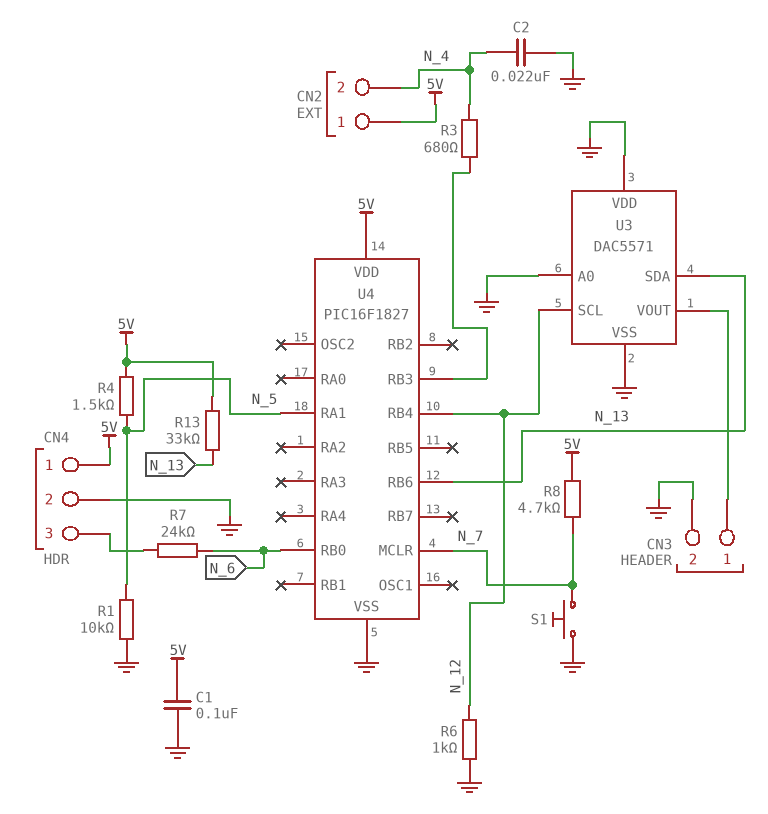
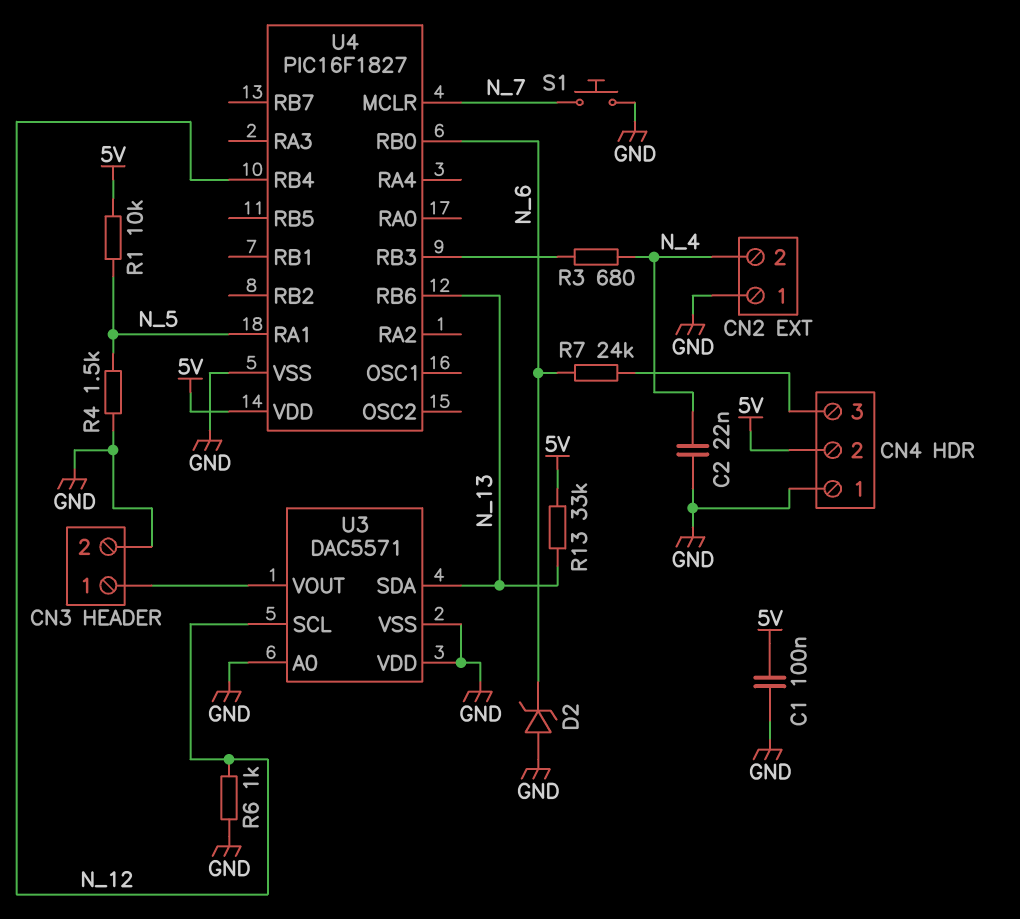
CN2 pin 1: 5V -> GND
CN4 pin 1: 5V -> GND
CN4 pin 2: GND -> 5V
D2: none -> zener (A GND, K N_6)
R1: 10k (GND, N_5) -> 10k (5V, N_5)
R4: 1.5k (5V, N_5) -> 1.5k (GND, N_5)
R8: 4.7k (5V, N_7) -> none

